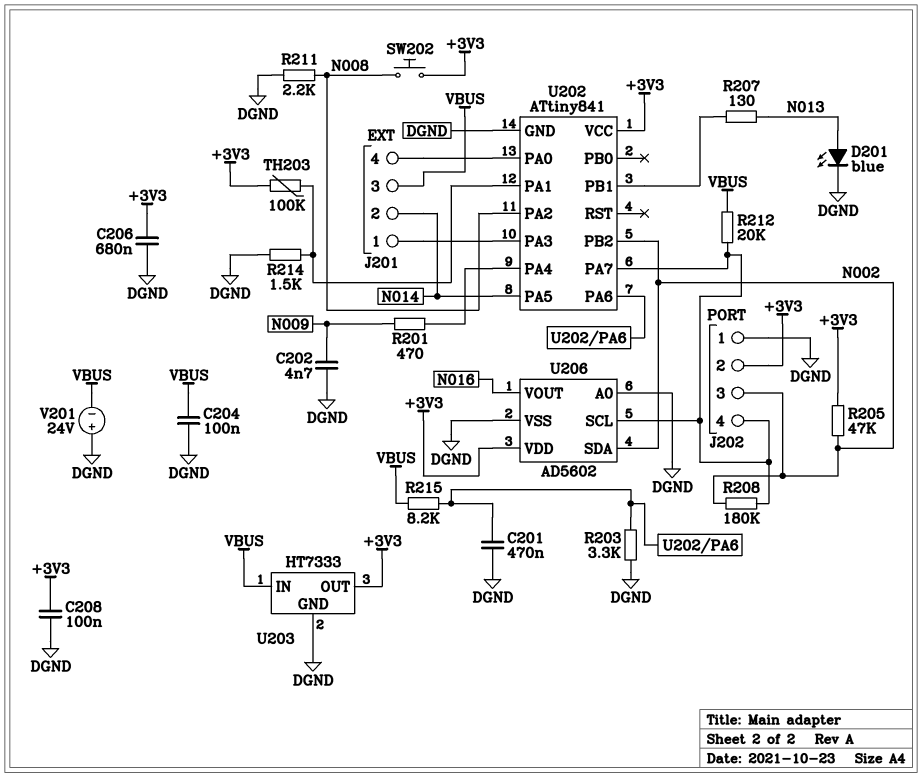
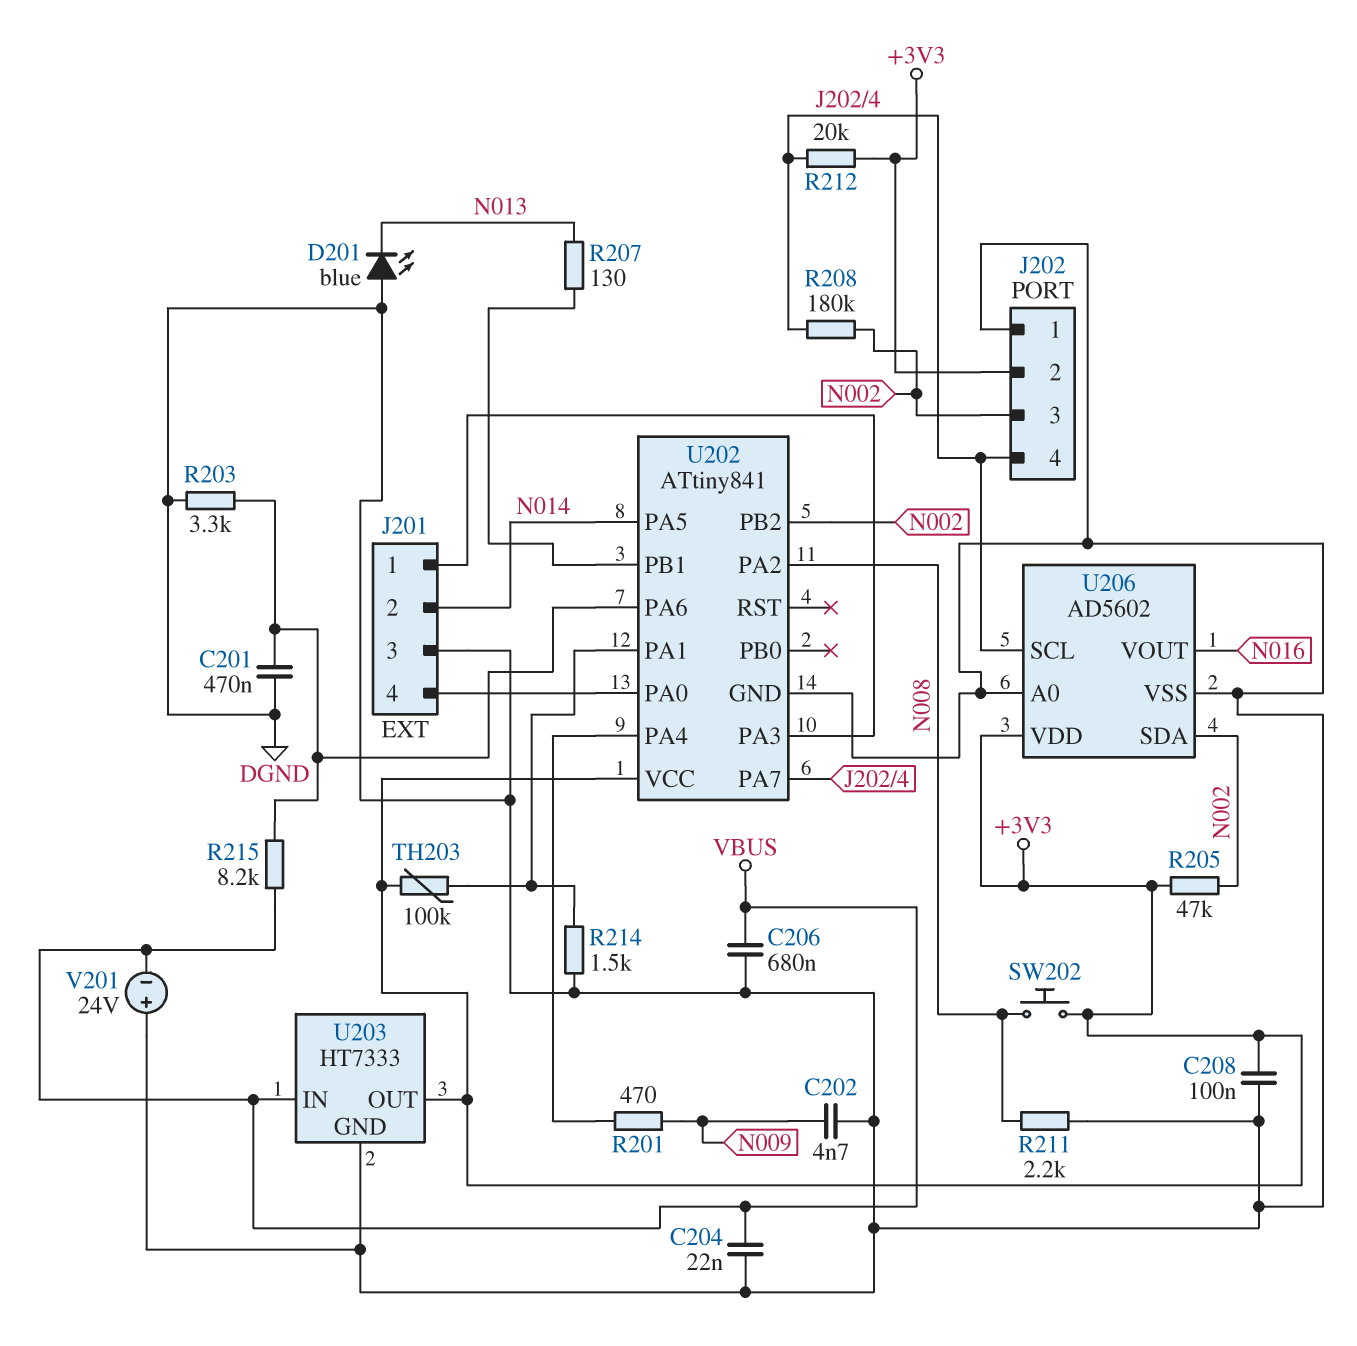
C204: 100nF (DGND, VBUS) -> 22nF (DGND, VBUS)
C206: 680nF (+3V3, DGND) -> 680nF (DGND, VBUS)
D201: LED blue (A N013, K DGND) -> LED blue (A DGND, K N013)
J201 pin 3: VBUS -> DGND
R212: 20k (J202/4, VBUS) -> 20k (+3V3, J202/4)

